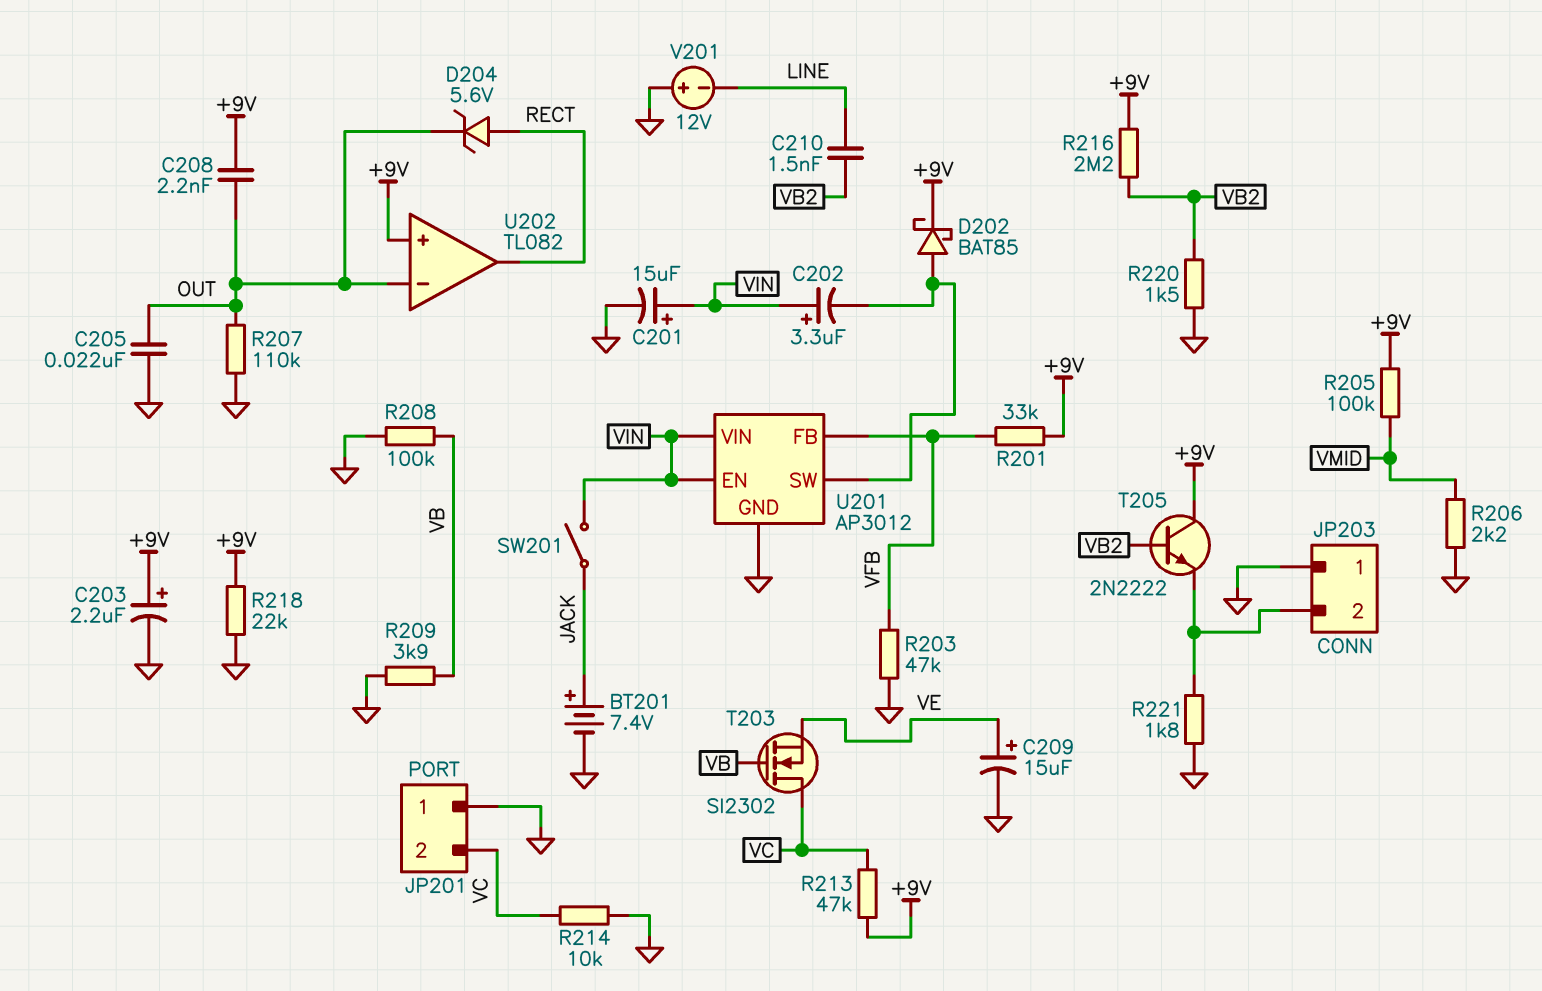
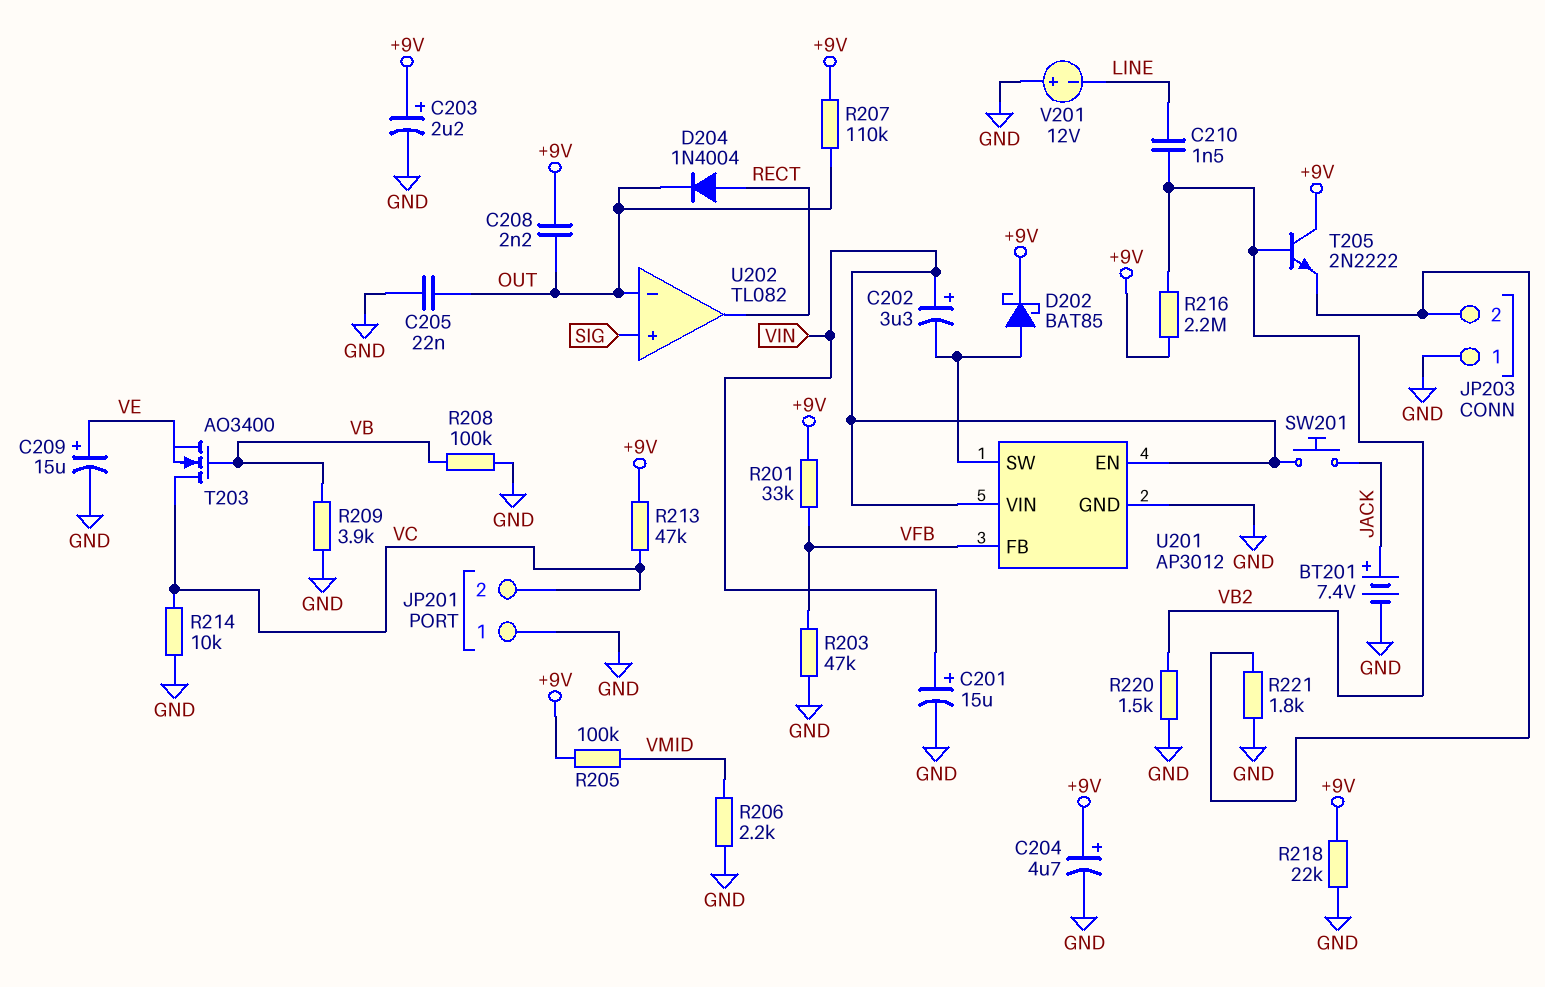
C204: none -> 4.7uF (plus +9V, minus GND)
D204: zener 5.6V (A RECT, K OUT) -> diode 1N4004 (A RECT, K OUT)
R207: 110k (GND, OUT) -> 110k (+9V, OUT)
SW201: switch (JACK, VIN) -> button (JACK, VIN)
T203: NMOS SI2302 (G VB, D VC, S VE) -> NMOS AO3400 (G VB, D VC, S VE)
U202 pin in+: +9V -> SIG

